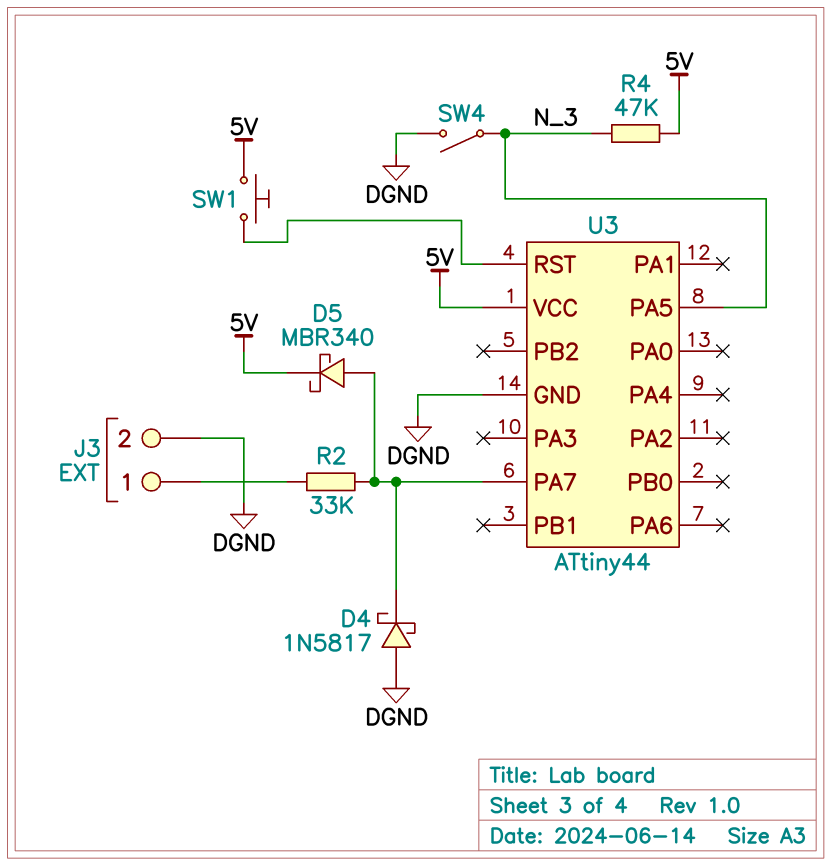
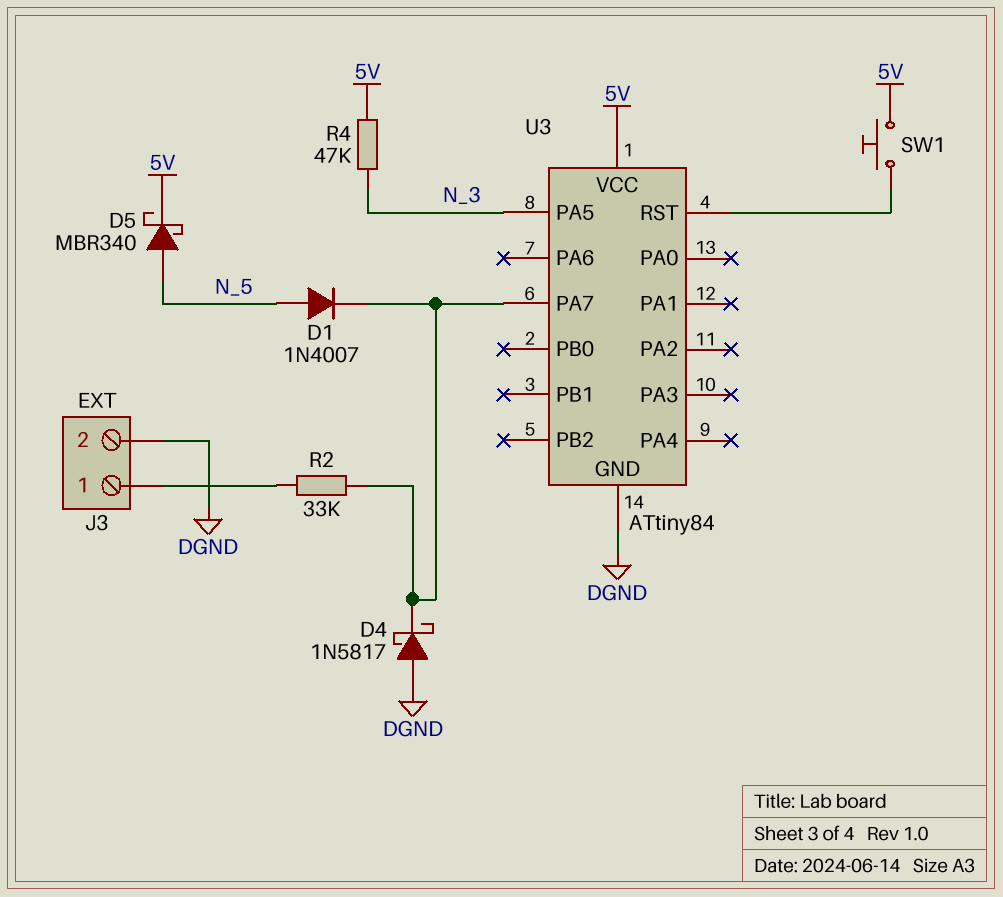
D1: none -> diode 1N4007 (A N_5, K U3/PA7)
D5: schottky MBR340 (A U3/PA7, K 5V) -> schottky MBR340 (A N_5, K 5V)
SW4: switch (DGND, N_3) -> none
U3: ATtiny44 -> ATtiny84

